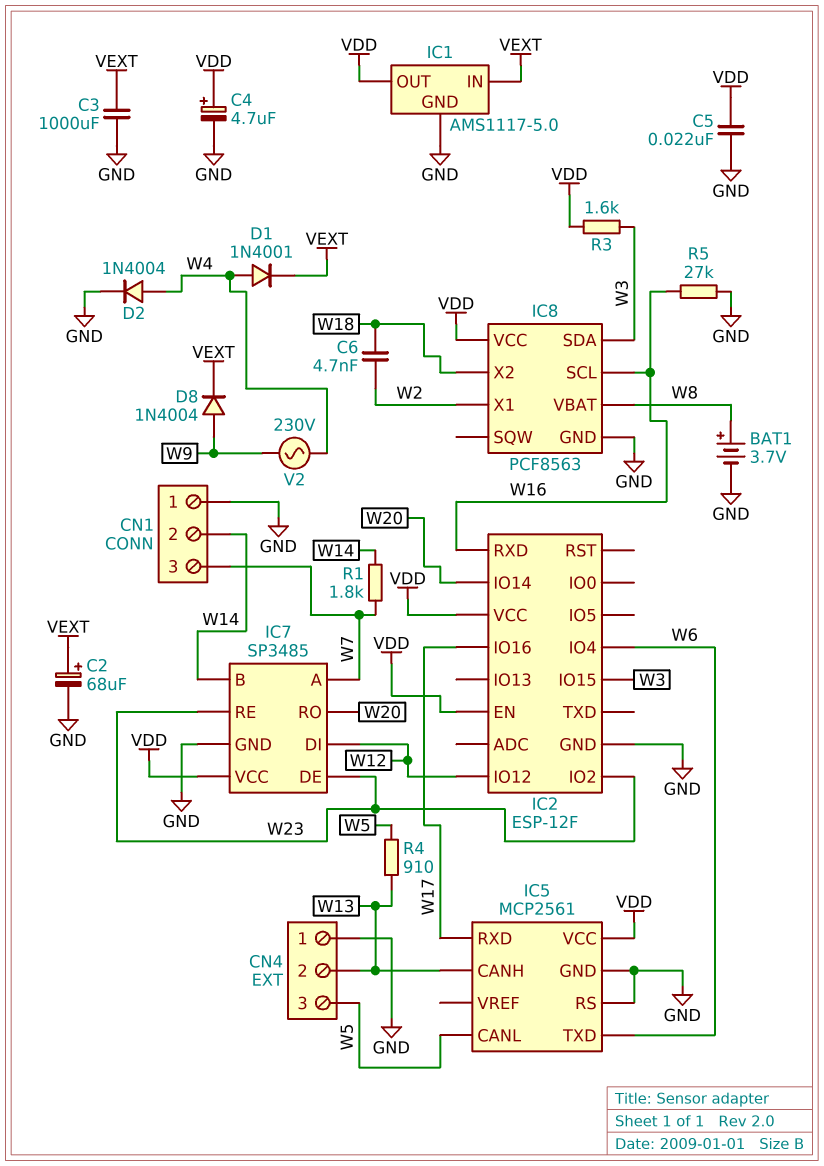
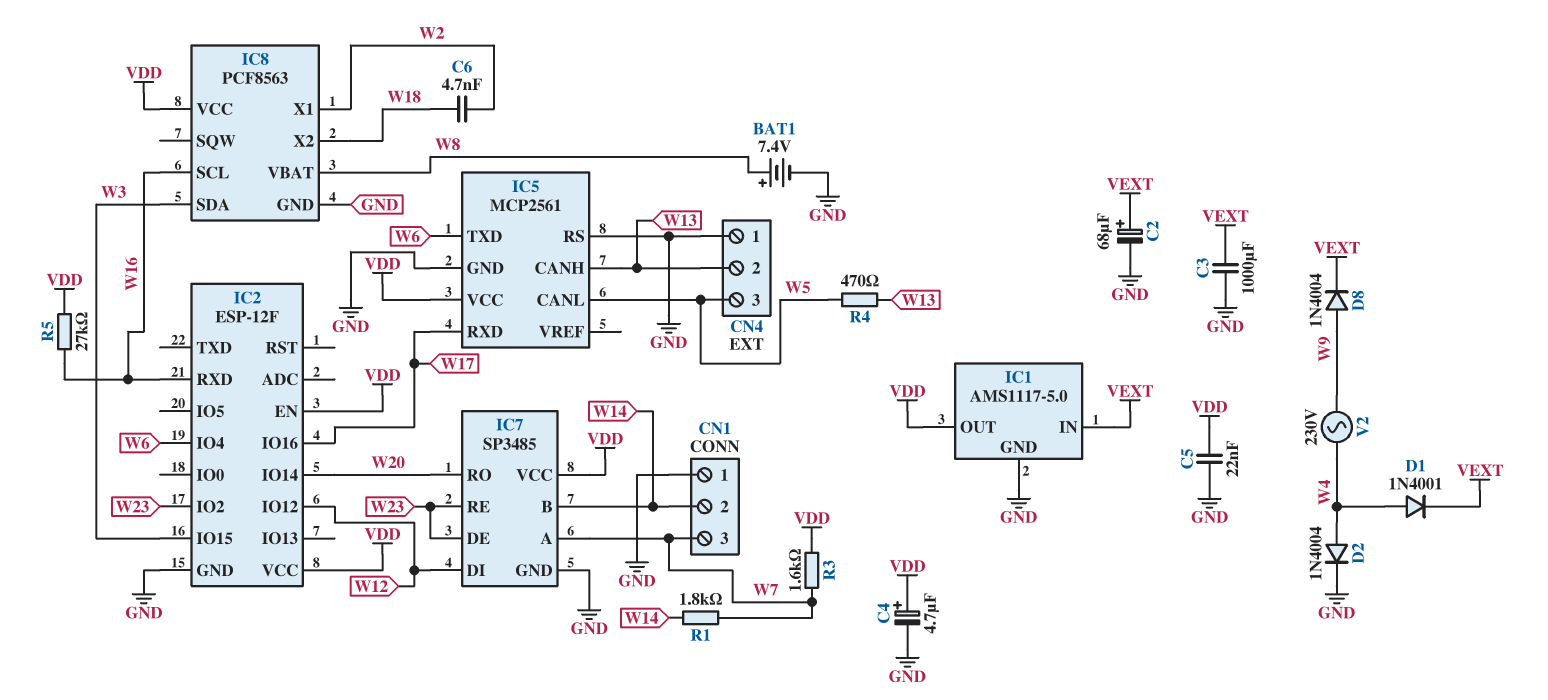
BAT1: 3.7V (plus W8, minus GND) -> 7.4V (plus W8, minus GND)
R3: 1.6k (VDD, W3) -> 1.6k (VDD, W7)
R4: 910 (W5, W13) -> 470 (W5, W13)
R5: 27k (GND, W16) -> 27k (VDD, W16)

